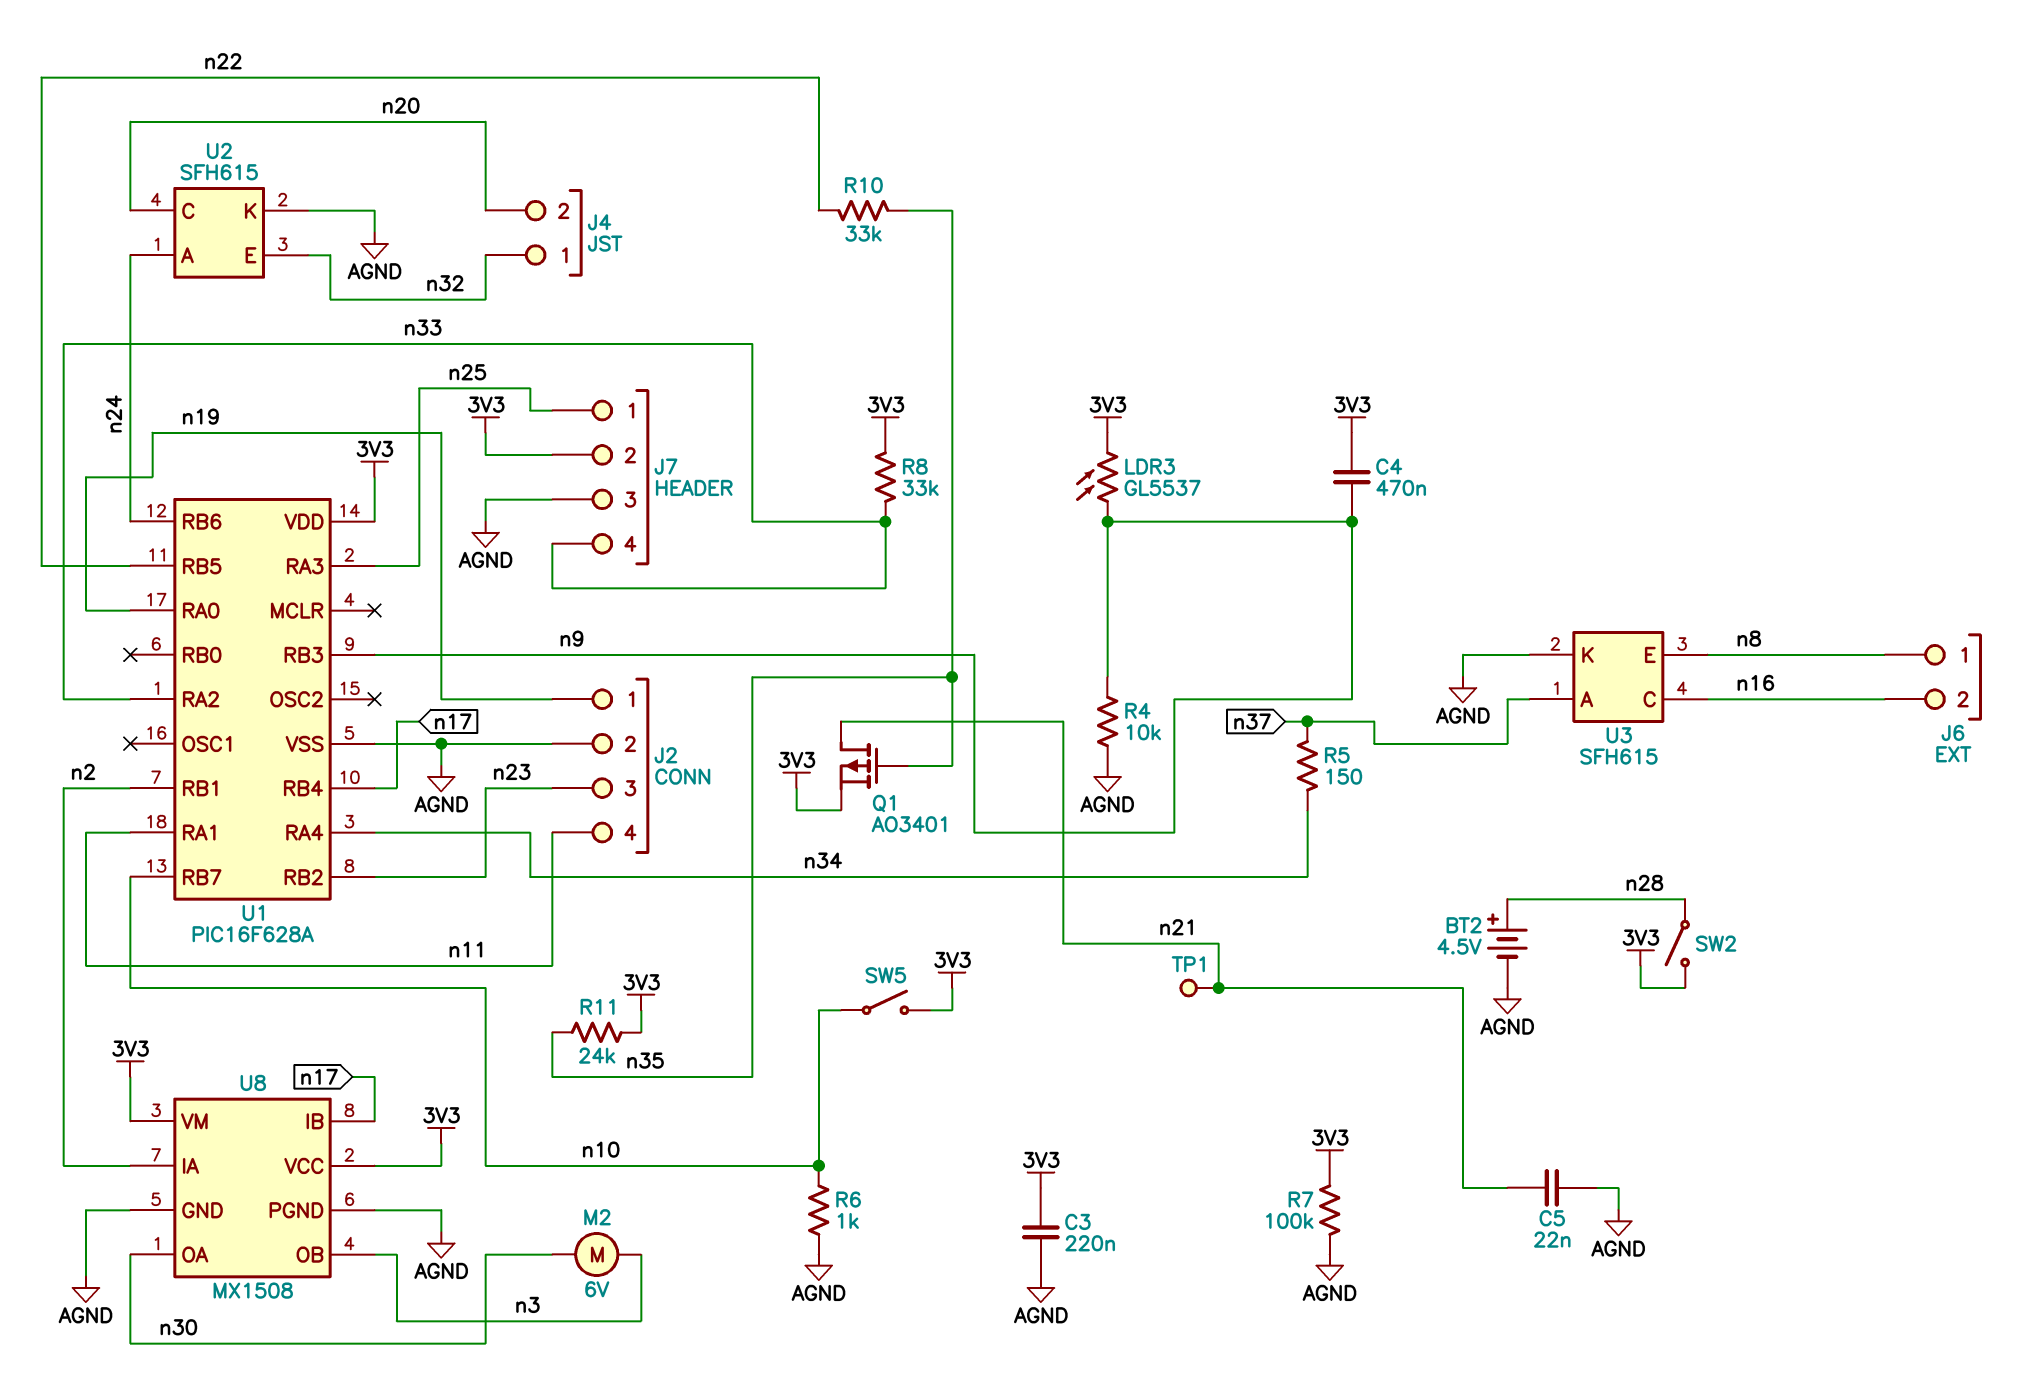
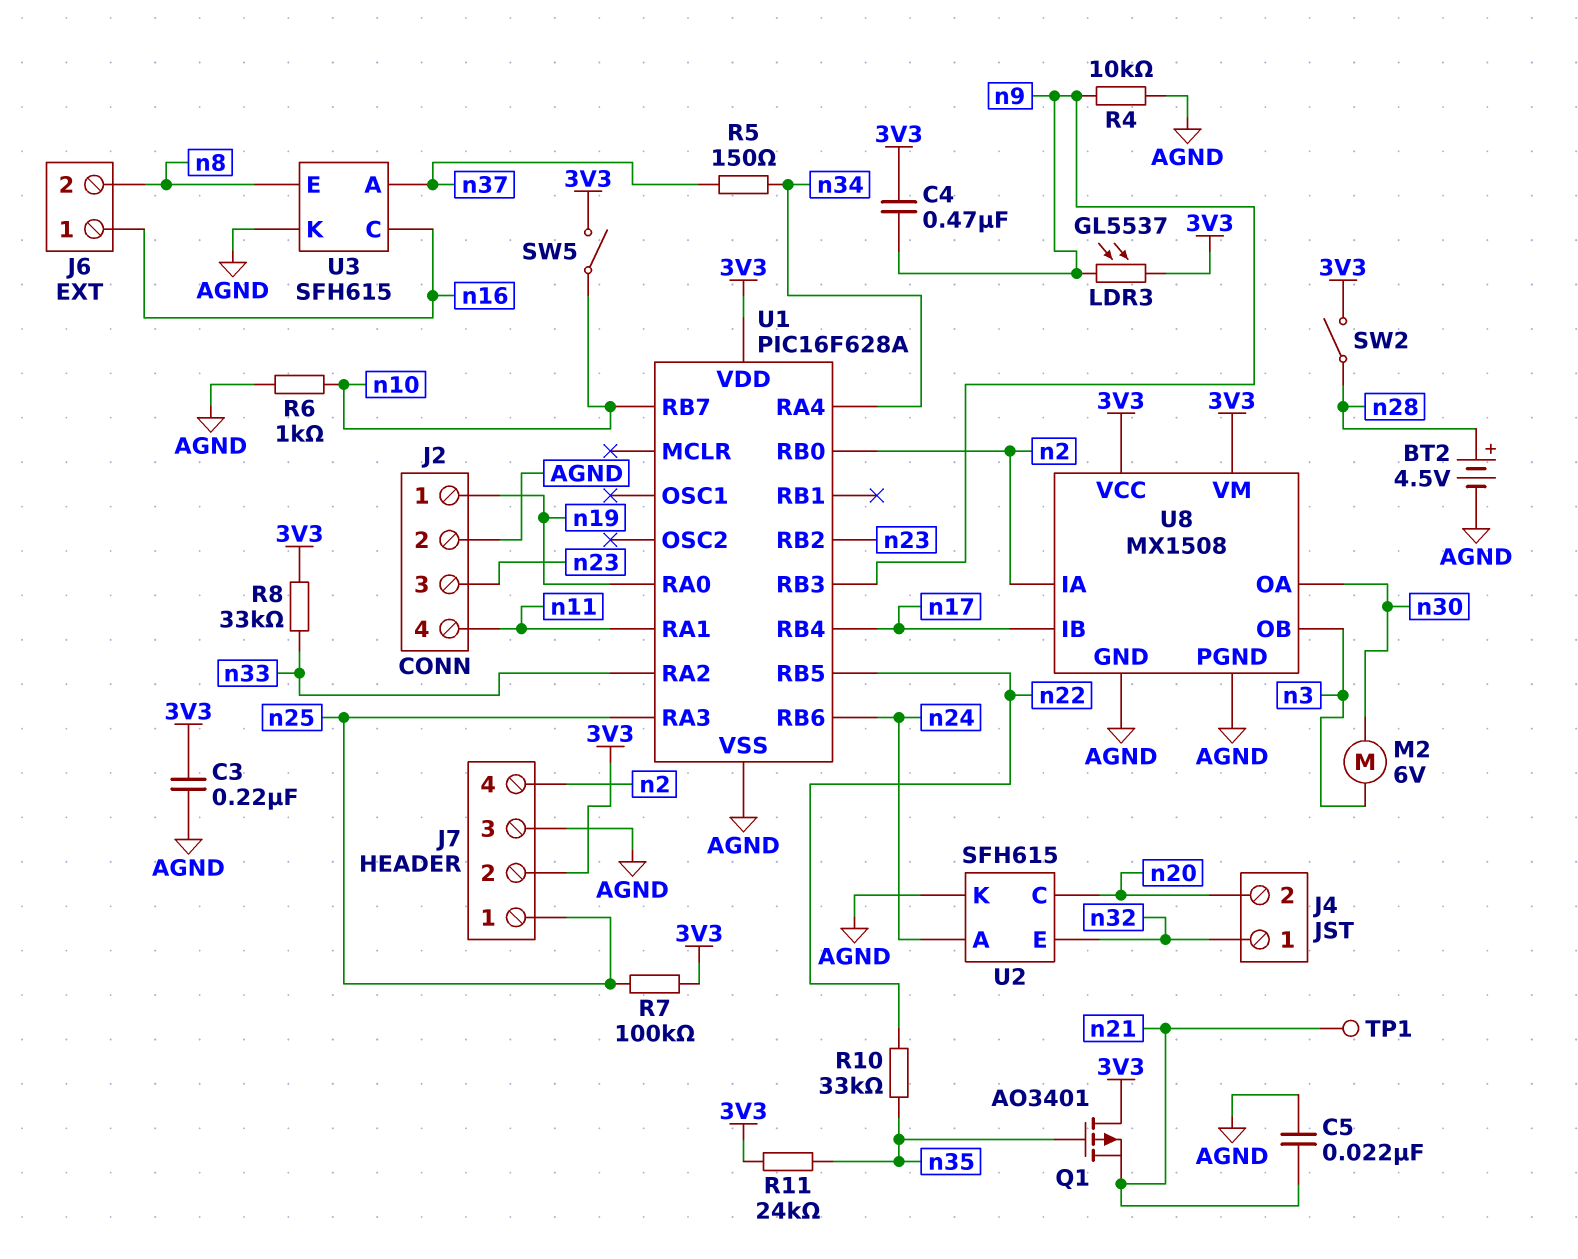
J6 pin 1: n8 -> n16
J6 pin 2: n16 -> n8
J7 pin 4: n33 -> n2
Q1: PMOS AO3401 (G n35, D n21, S 3V3) -> PMOS AO3401 (G n35, D 3V3, S n21)
R7: 100k (3V3, AGND) -> 100k (3V3, n25)
U1 pin RB0: none -> n2
U1 pin RB1: n2 -> none

